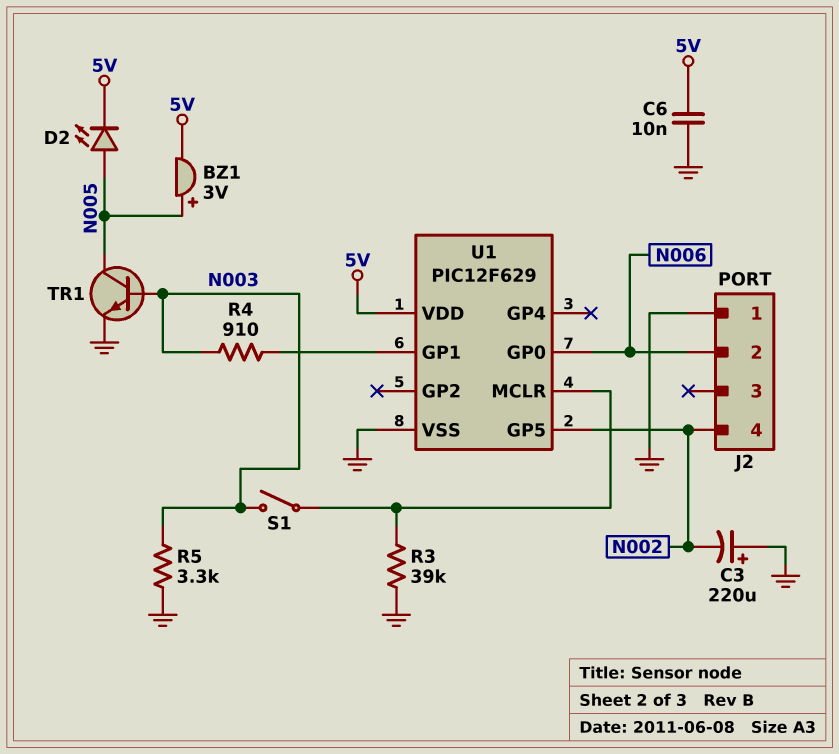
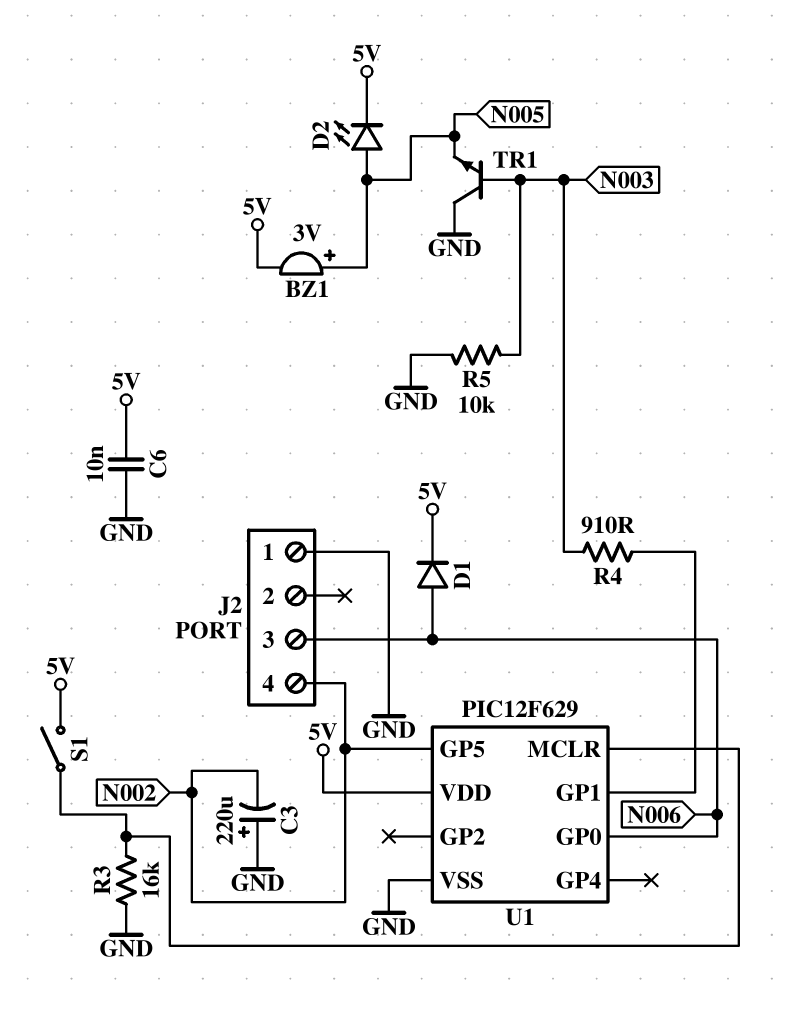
D1: none -> diode (A N006, K 5V)
J2 pin 2: N006 -> none
J2 pin 3: none -> N006
R3: 39k (GND, U1/MCLR) -> 16k (GND, U1/MCLR)
R5: 3.3k (GND, N003) -> 10k (GND, N003)
S1: switch (N003, U1/MCLR) -> switch (5V, U1/MCLR)
TR1: NPN (B N003, C N005, E GND) -> NPN (B N003, C GND, E N005)

